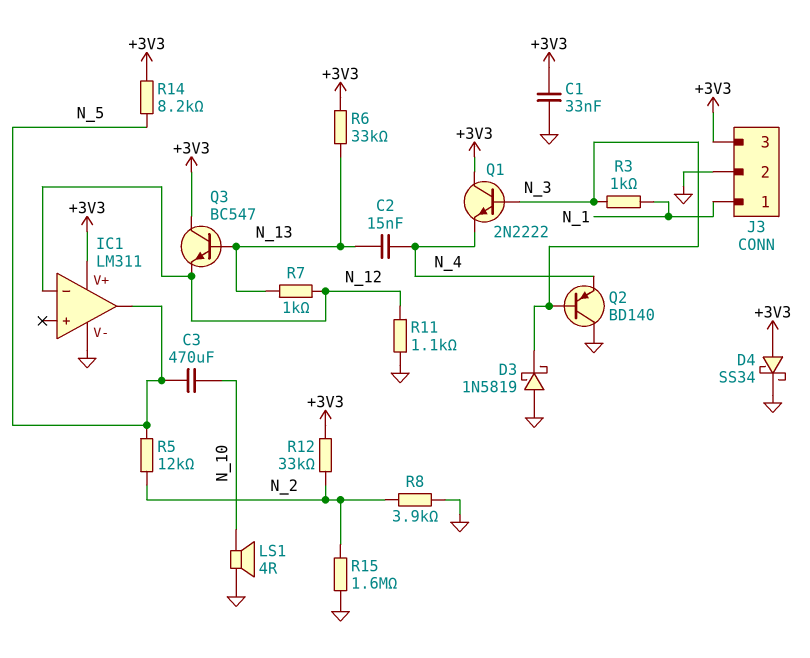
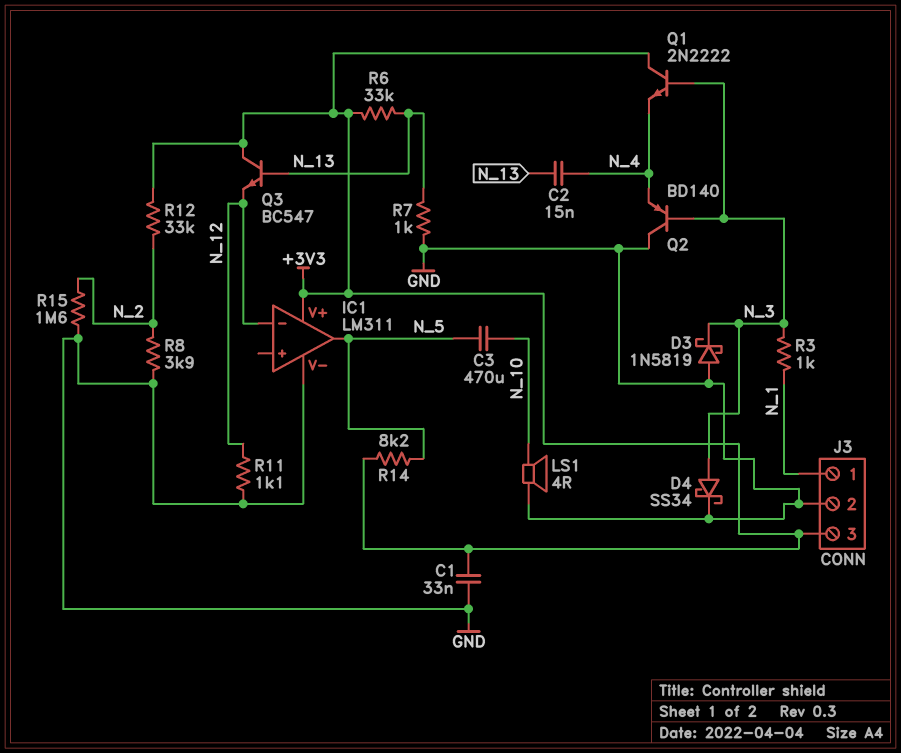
D4: schottky SS34 (A +3V3, K GND) -> schottky SS34 (A N_3, K GND)
R5: 12k (N_2, N_5) -> none
R7: 1k (N_12, N_13) -> 1k (GND, N_13)

